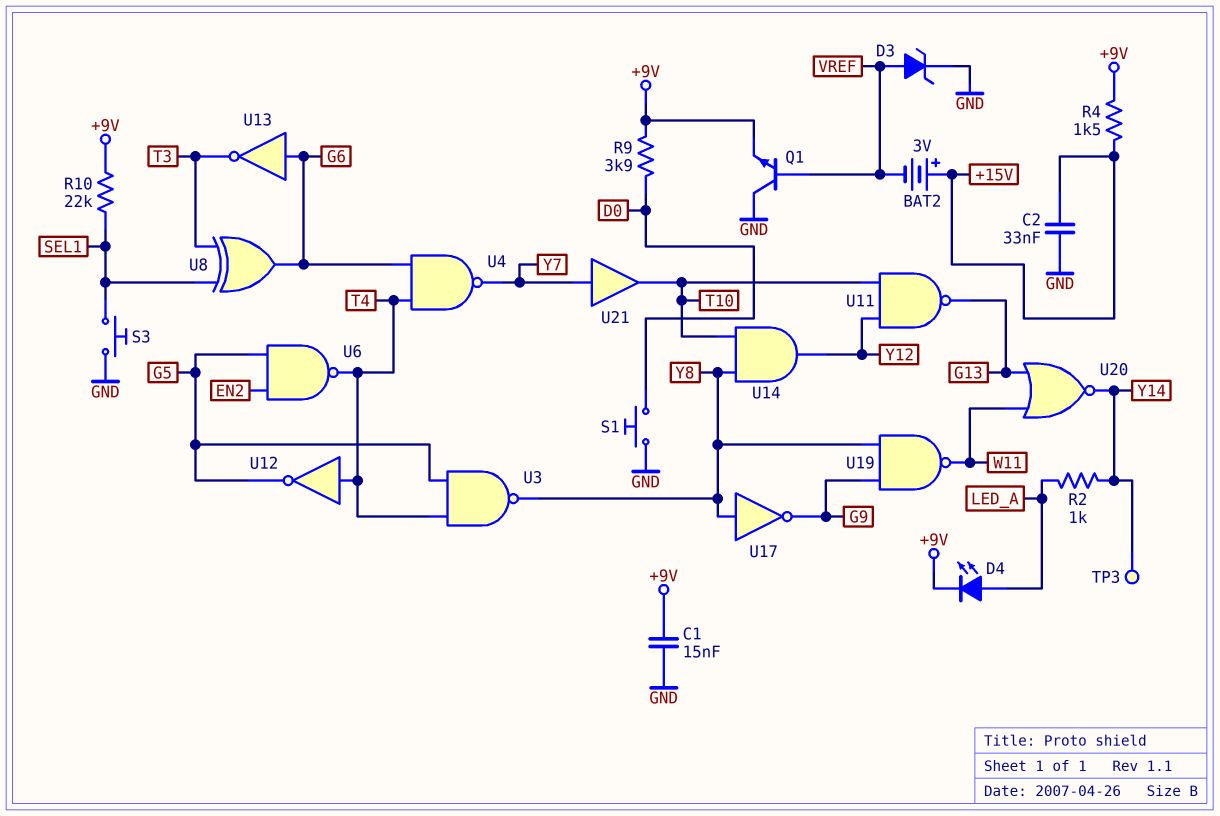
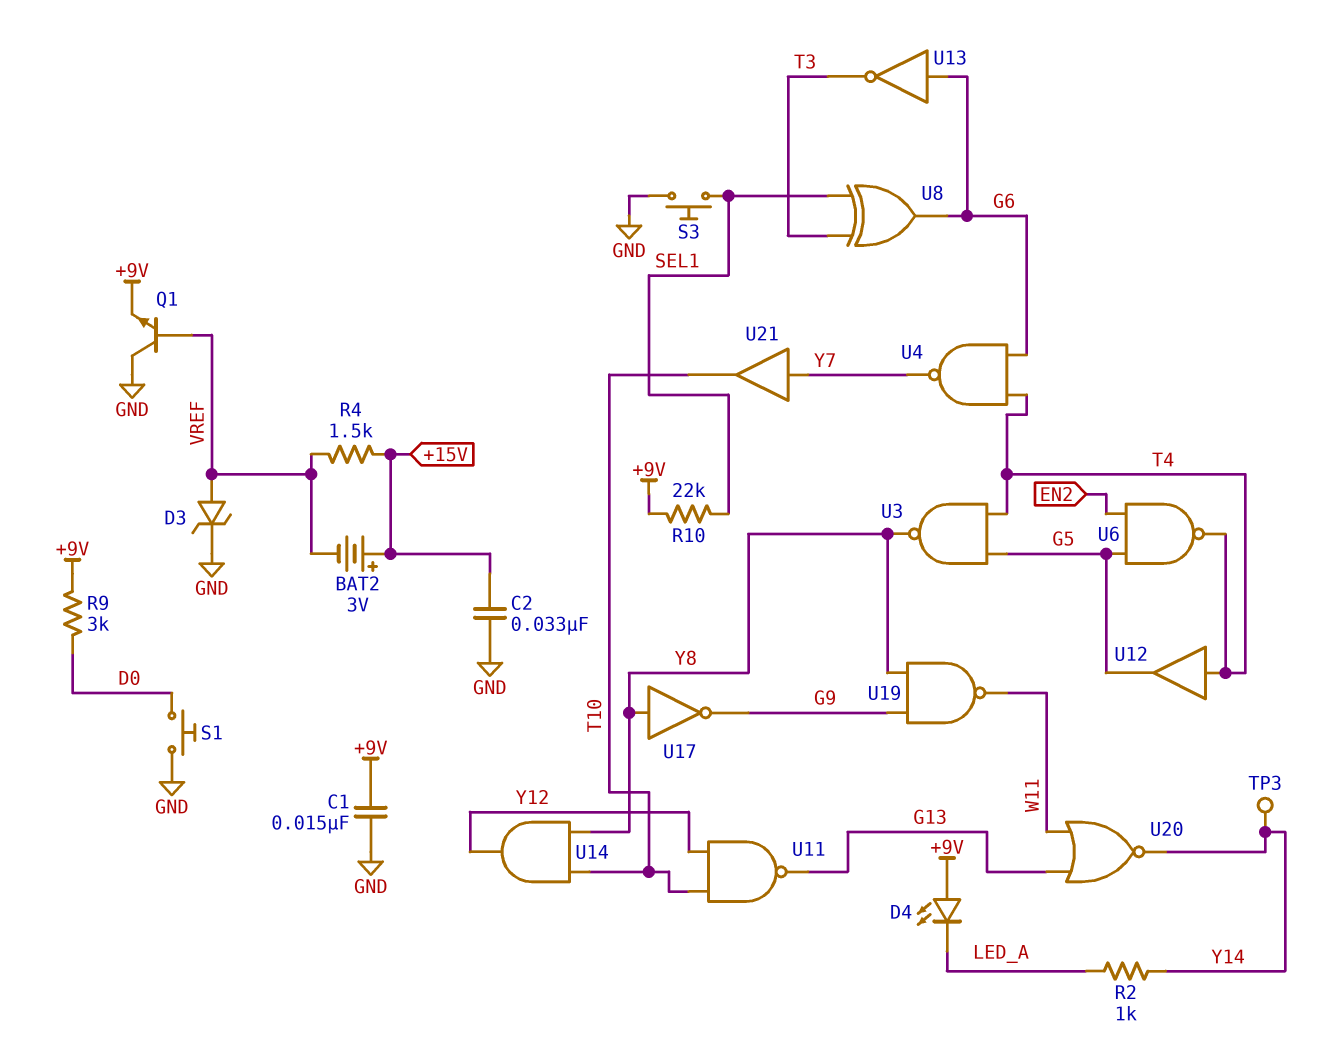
D4: LED (A LED_A, K +9V) -> LED (A +9V, K LED_A)
R4: 1.5k (+9V, +15V) -> 1.5k (+15V, VREF)
R9: 3.9k (+9V, D0) -> 3k (+9V, D0)
U12: NOT (in T4, out G5) -> buffer (in T4, out G5)

